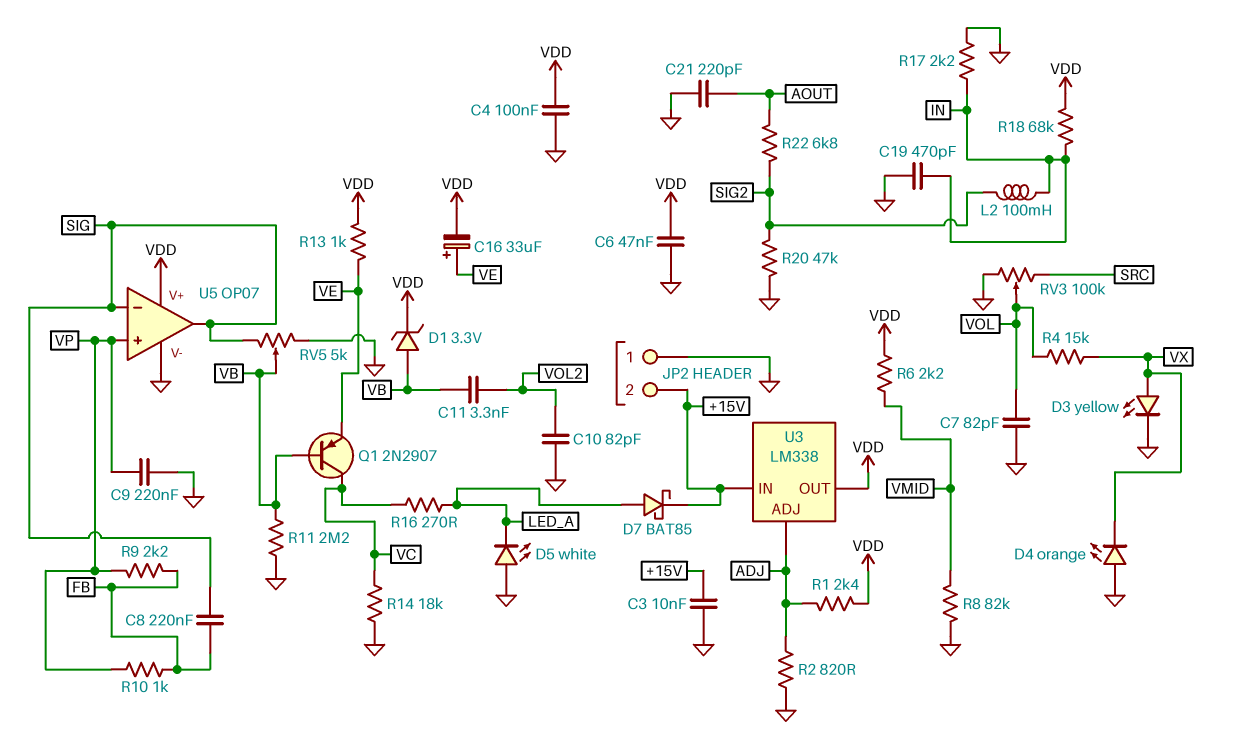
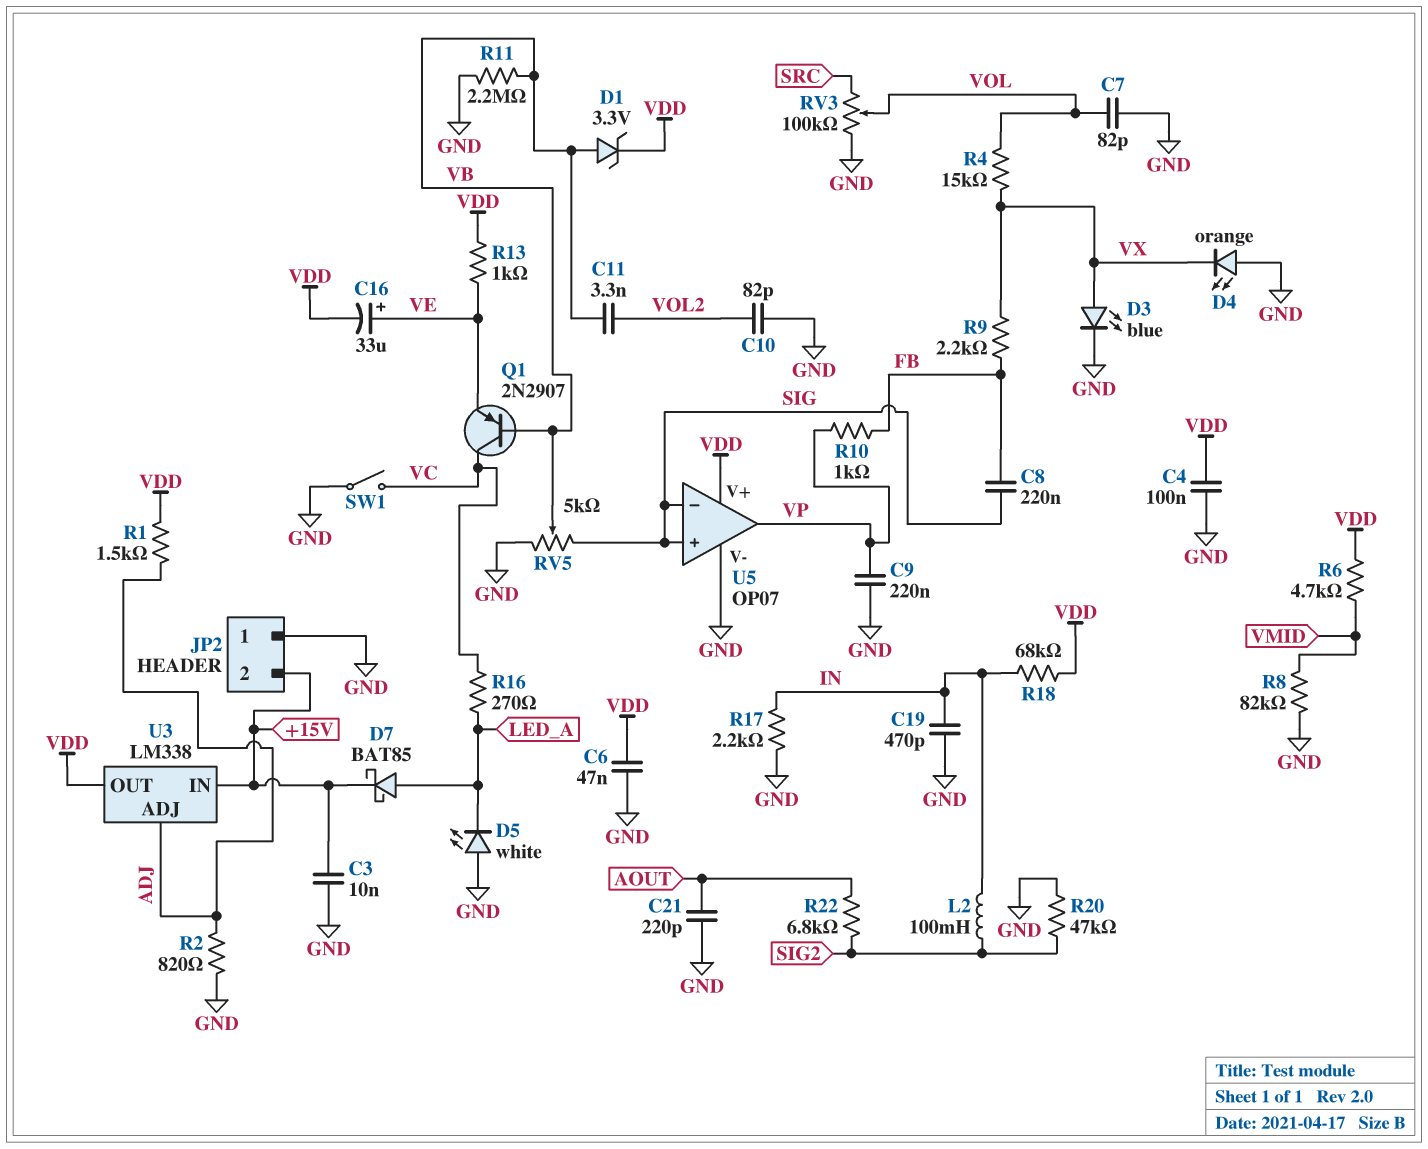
D3: LED yellow (A VX, K GND) -> LED blue (A VX, K GND)
R1: 2.4k (ADJ, VDD) -> 1.5k (ADJ, VDD)
R6: 2.2k (VDD, VMID) -> 4.7k (VDD, VMID)
R9: 2.2k (FB, VP) -> 2.2k (FB, VX)
R14: 18k (GND, VC) -> none
SW1: none -> switch (GND, VC)
U5 pin in+: VP -> SIG
U5 pin out: SIG -> VP

